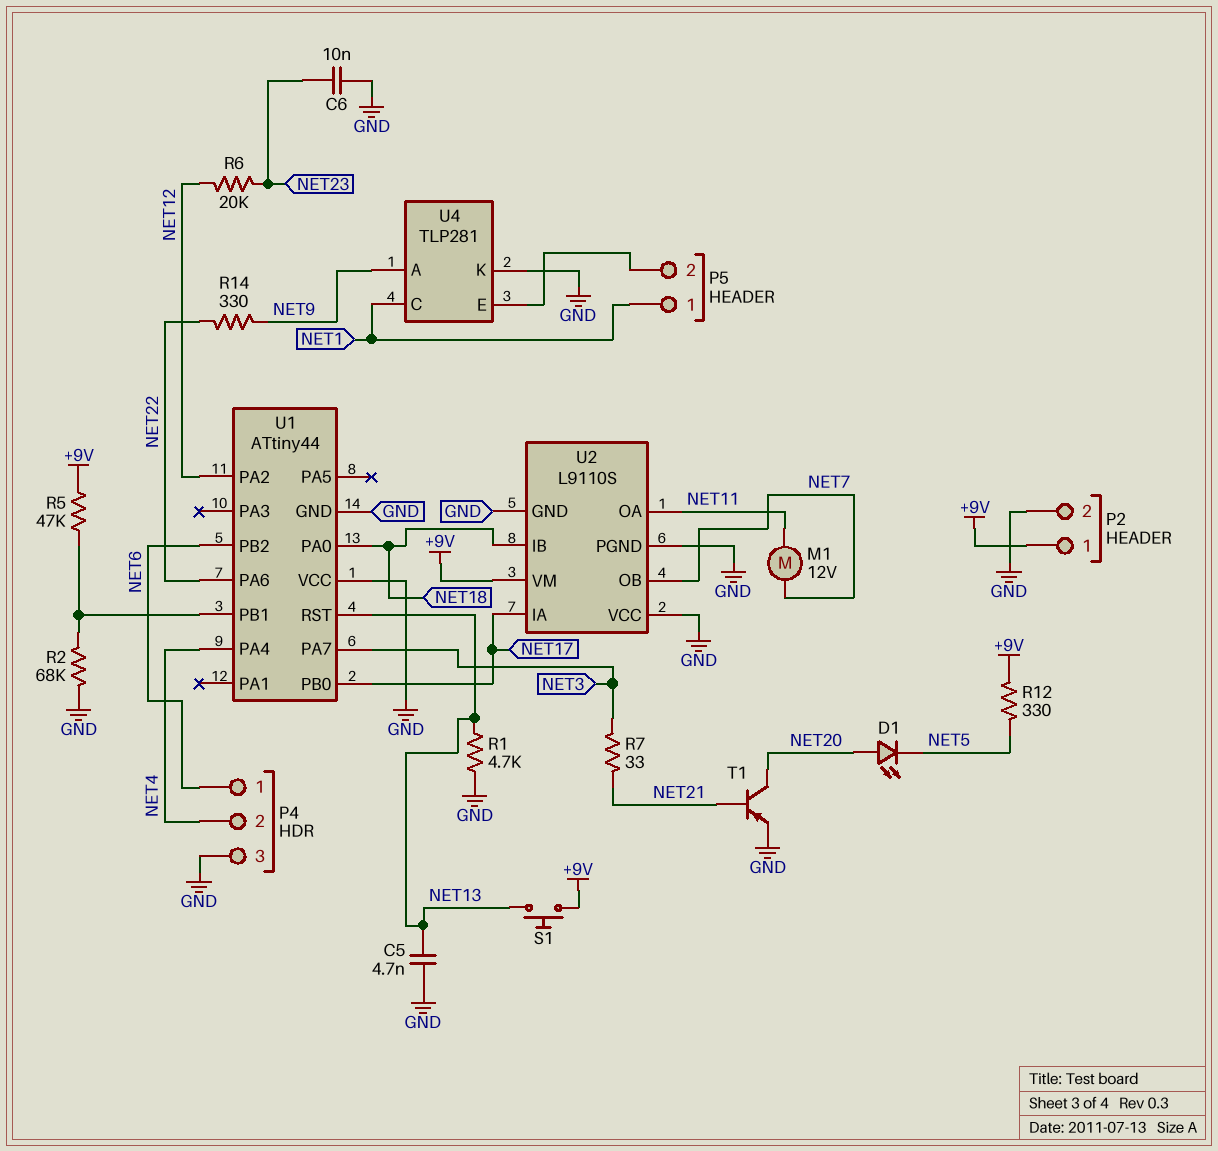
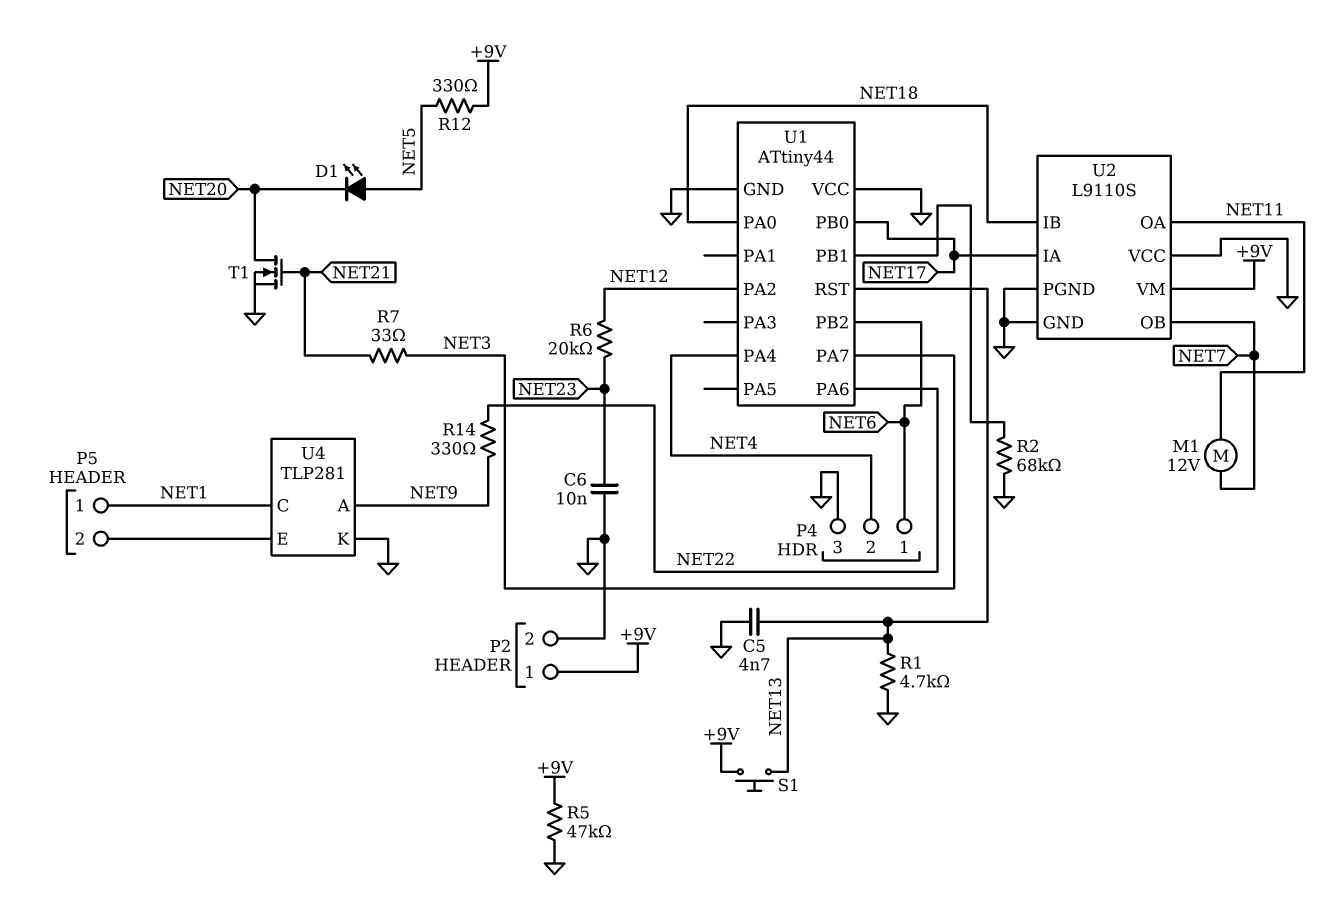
D1: LED (A NET20, K NET5) -> LED (A NET5, K NET20)
R5: 47k (+9V, U1/PB1) -> 47k (+9V, GND)
T1: PNP (B NET21, C NET20, E GND) -> NMOS (G NET21, D NET20, S GND)

